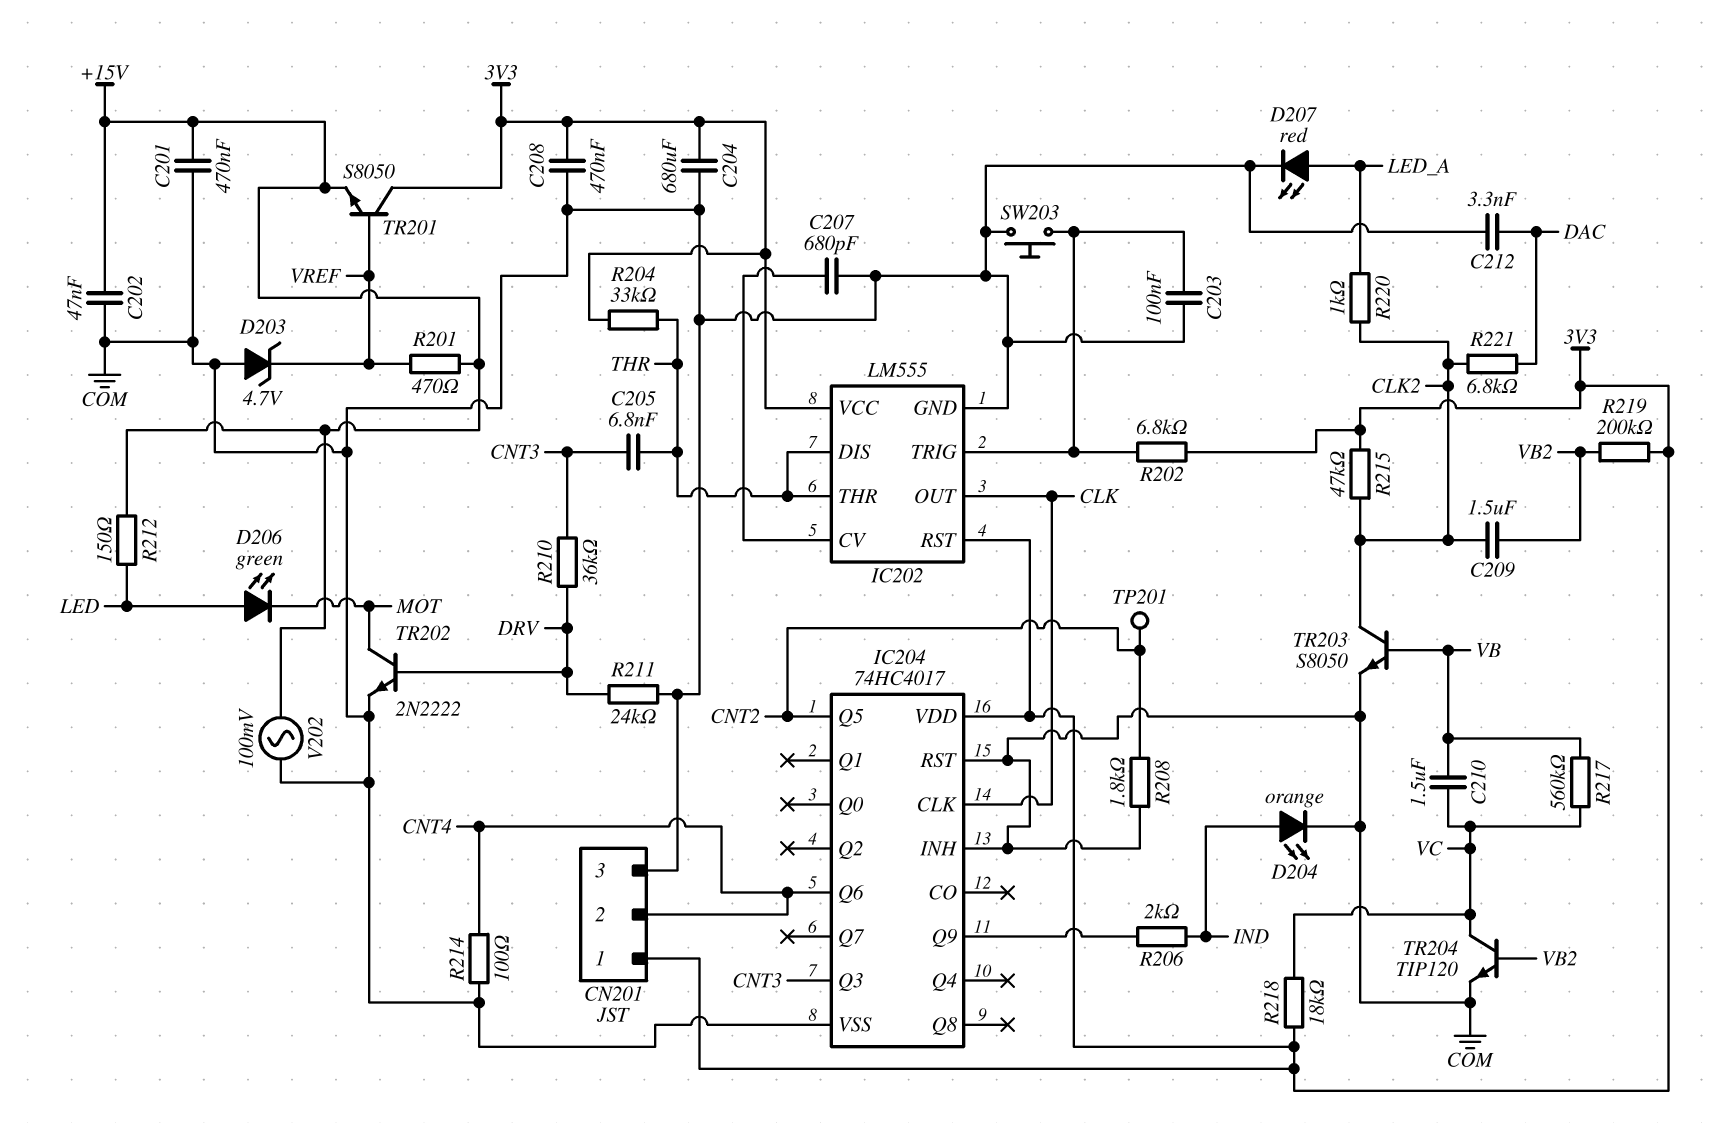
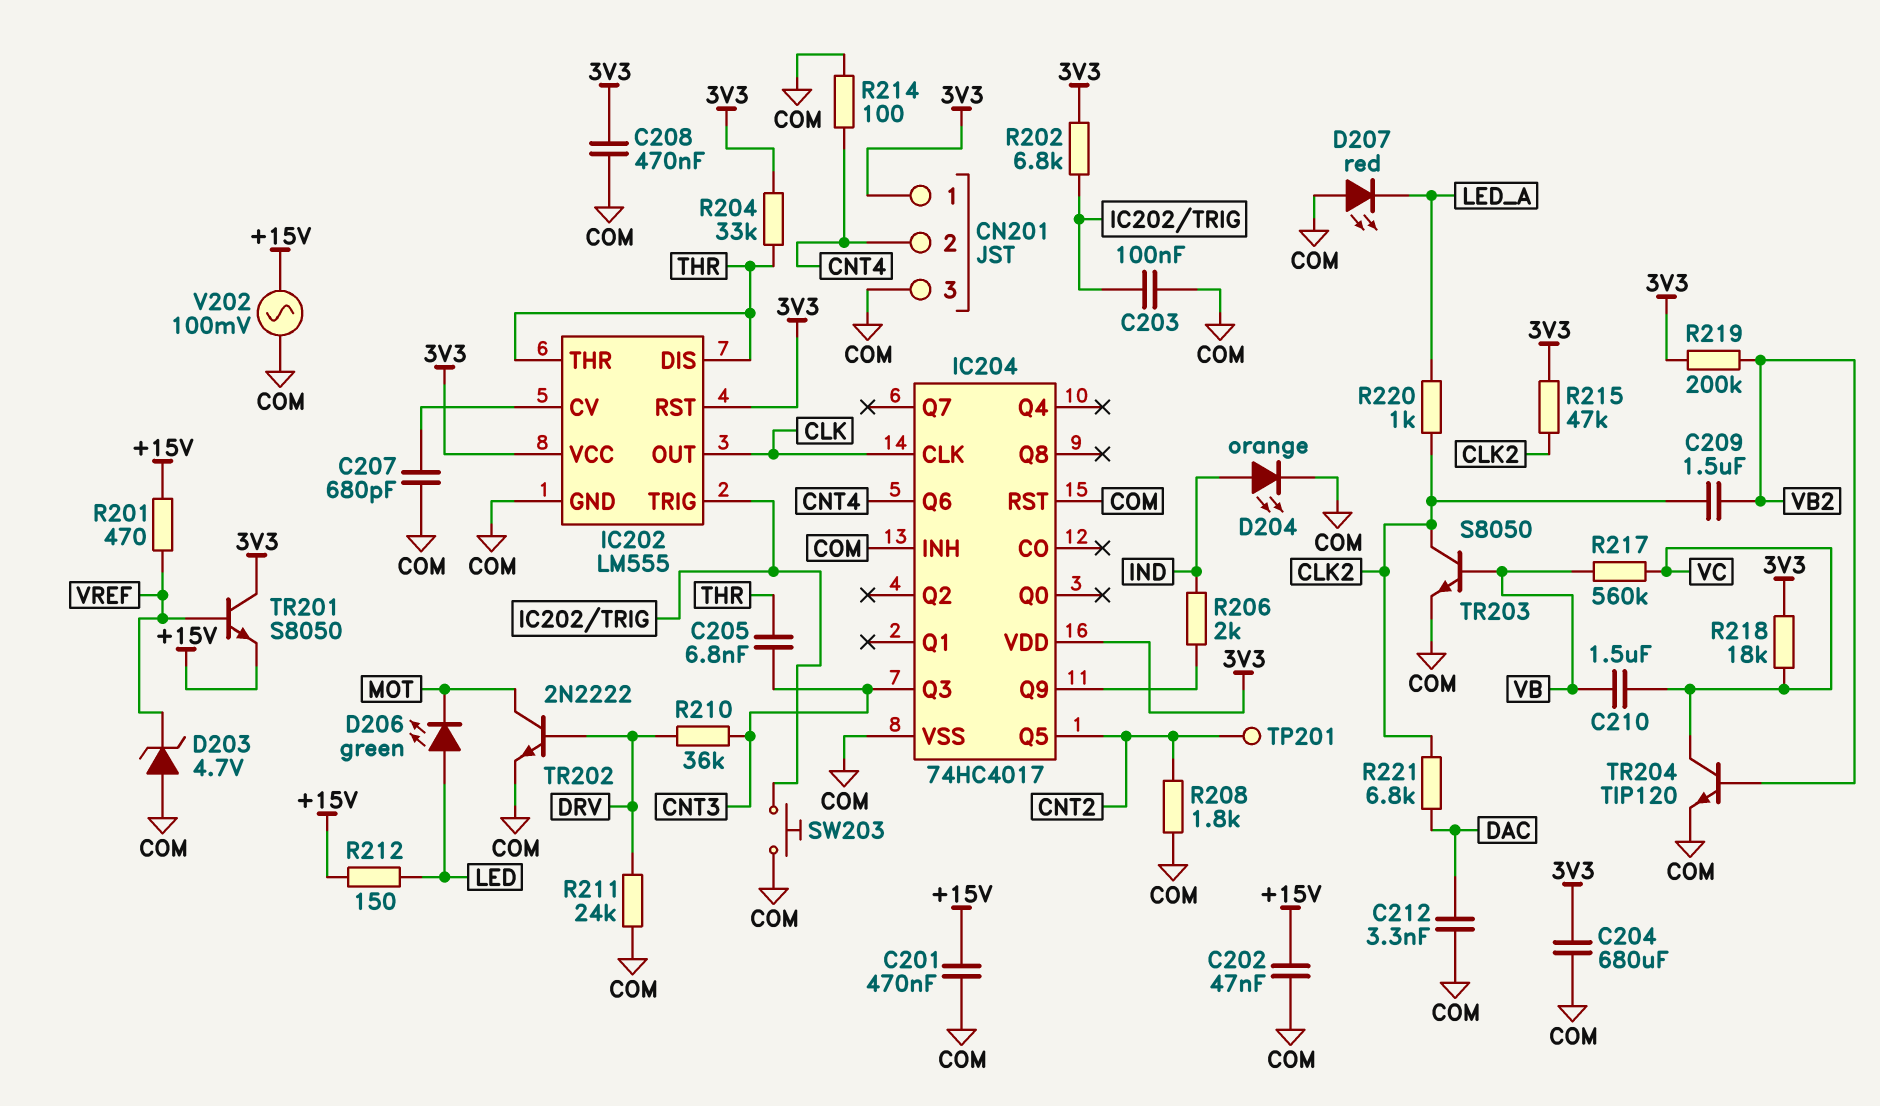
D207: LED red (A LED_A, K COM) -> LED red (A COM, K LED_A)

